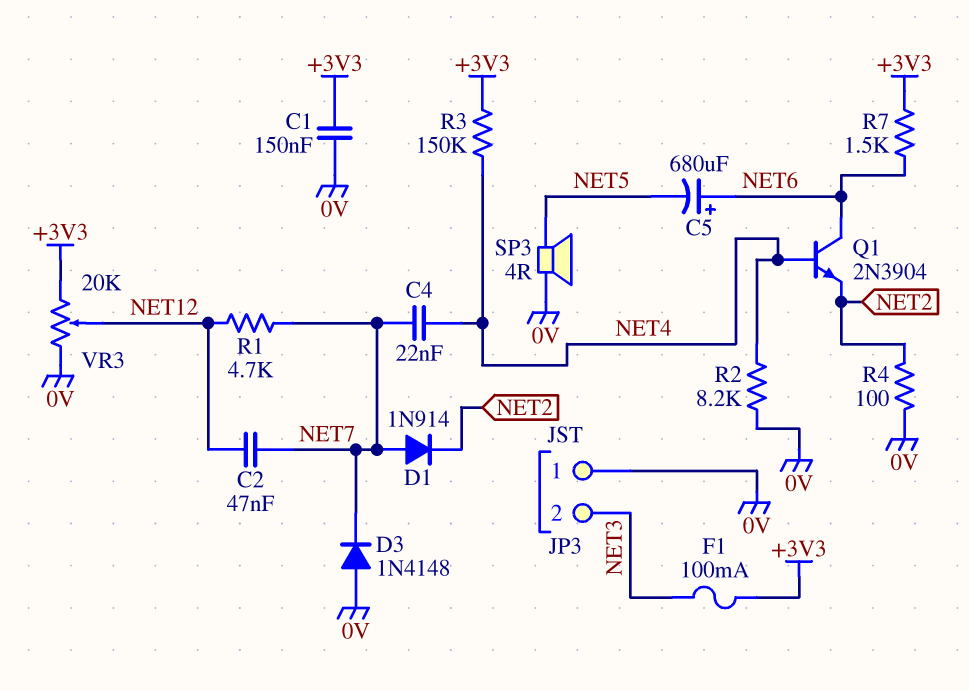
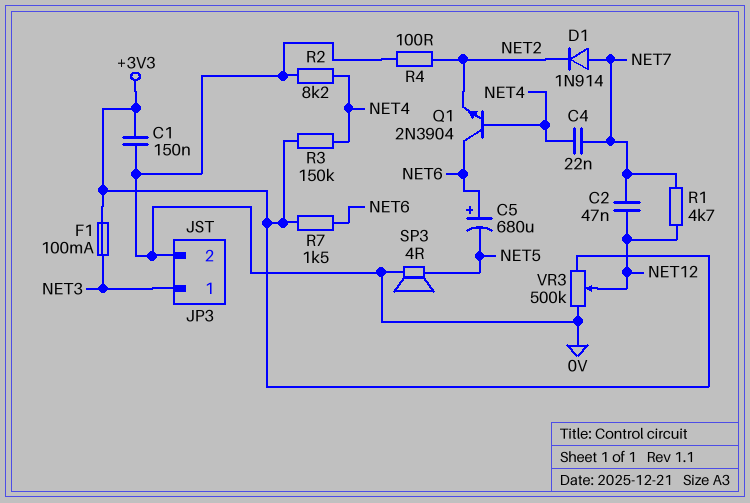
D3: diode 1N4148 (A 0V, K NET7) -> none
JP3 pin 1: 0V -> NET3
JP3 pin 2: NET3 -> 0V
VR3: 20k (+3V3, 0V, wiper NET12) -> 500k (+3V3, 0V, wiper NET12)

